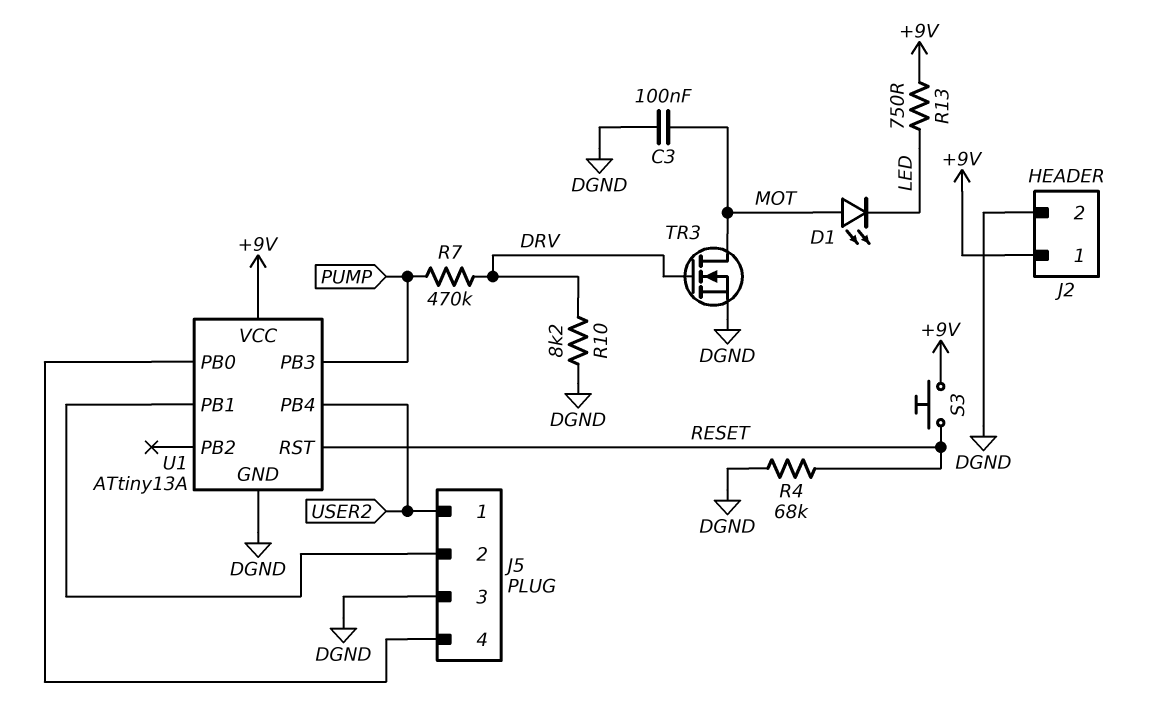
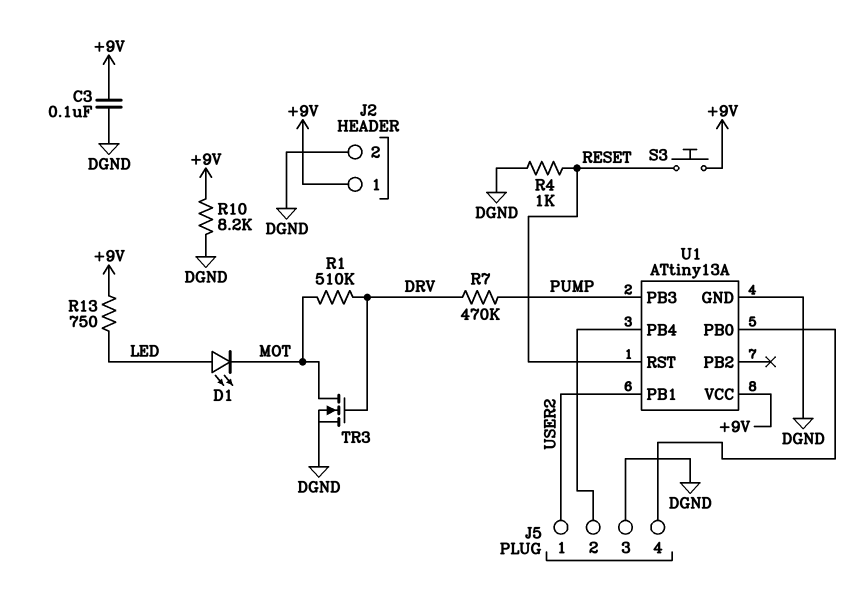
C3: 100nF (DGND, MOT) -> 100nF (+9V, DGND)
D1: LED (A MOT, K LED) -> LED (A LED, K MOT)
R1: none -> 510k (DRV, MOT)
R4: 68k (DGND, RESET) -> 1k (DGND, RESET)
R10: 8.2k (DGND, DRV) -> 8.2k (+9V, DGND)
U1 pin PB1: J5/2 -> USER2
U1 pin PB4: USER2 -> J5/2

